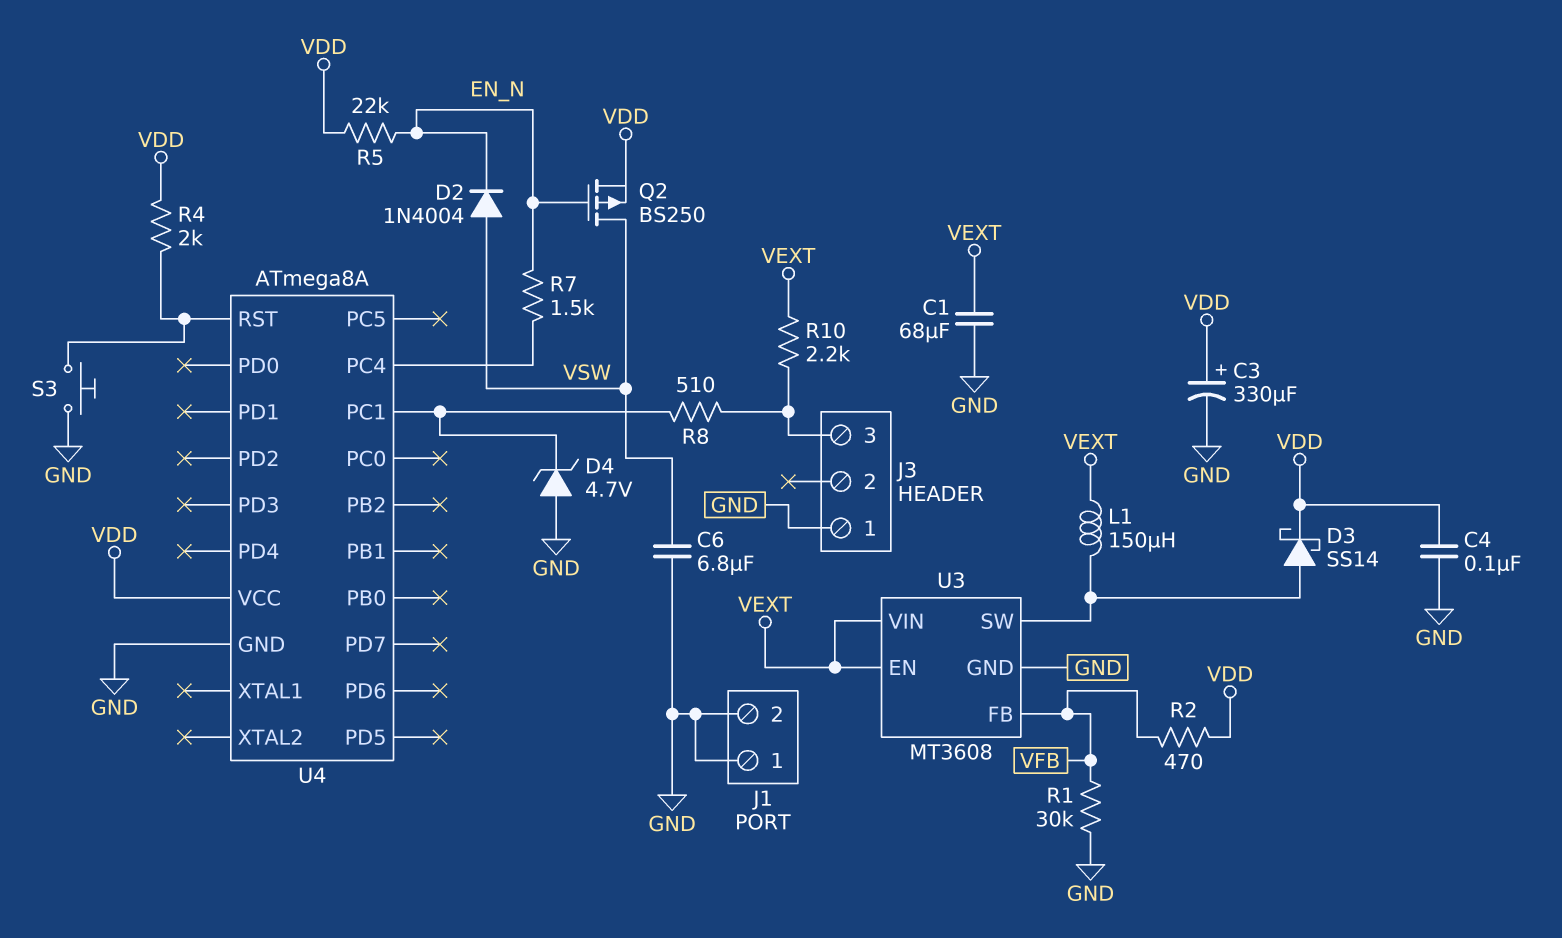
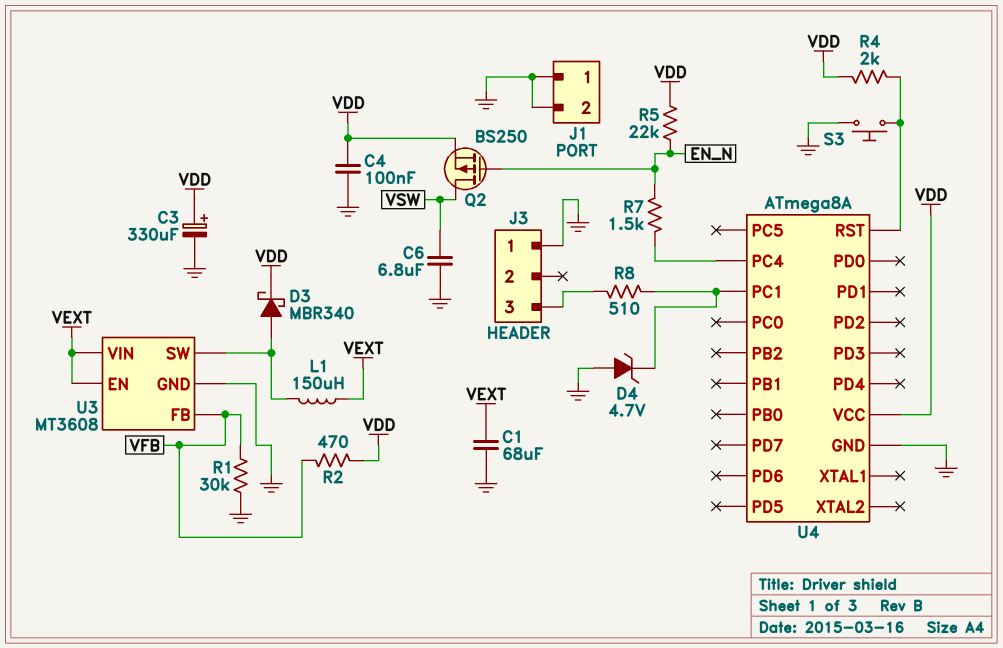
D2: diode 1N4004 (A VSW, K EN_N) -> none
D3: schottky SS14 (A U3/SW, K VDD) -> schottky MBR340 (A U3/SW, K VDD)
R10: 2.2k (J3/3, VEXT) -> none

